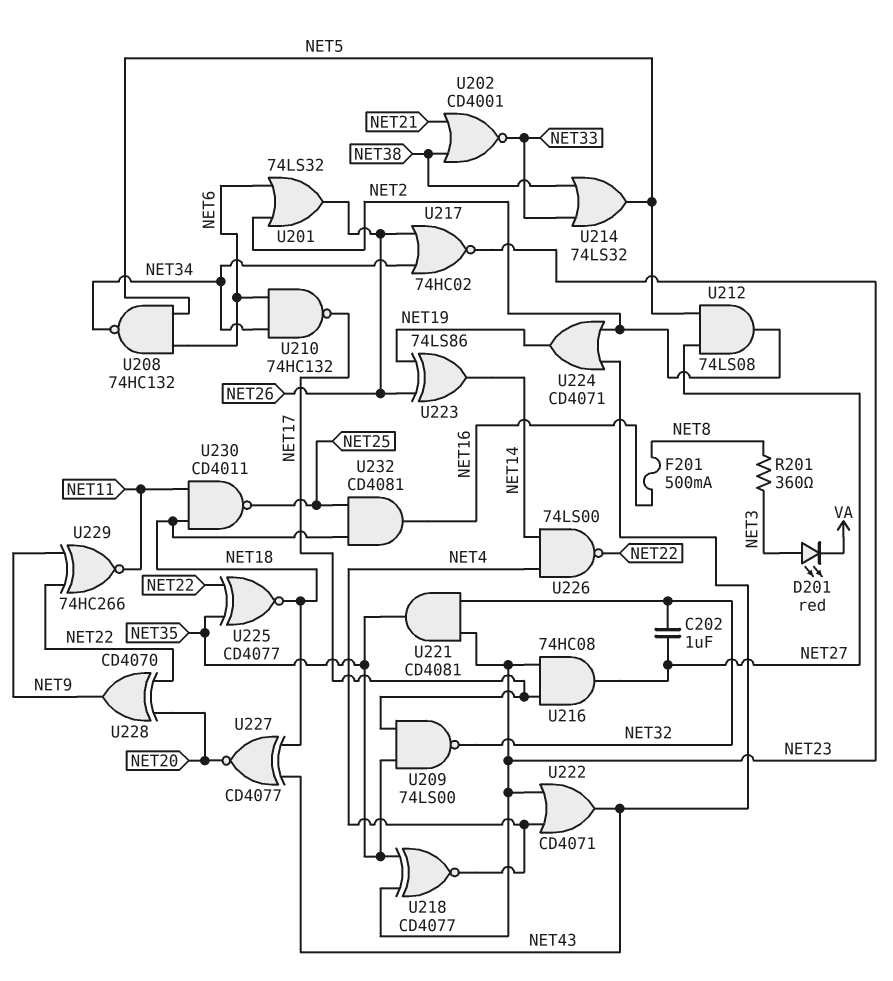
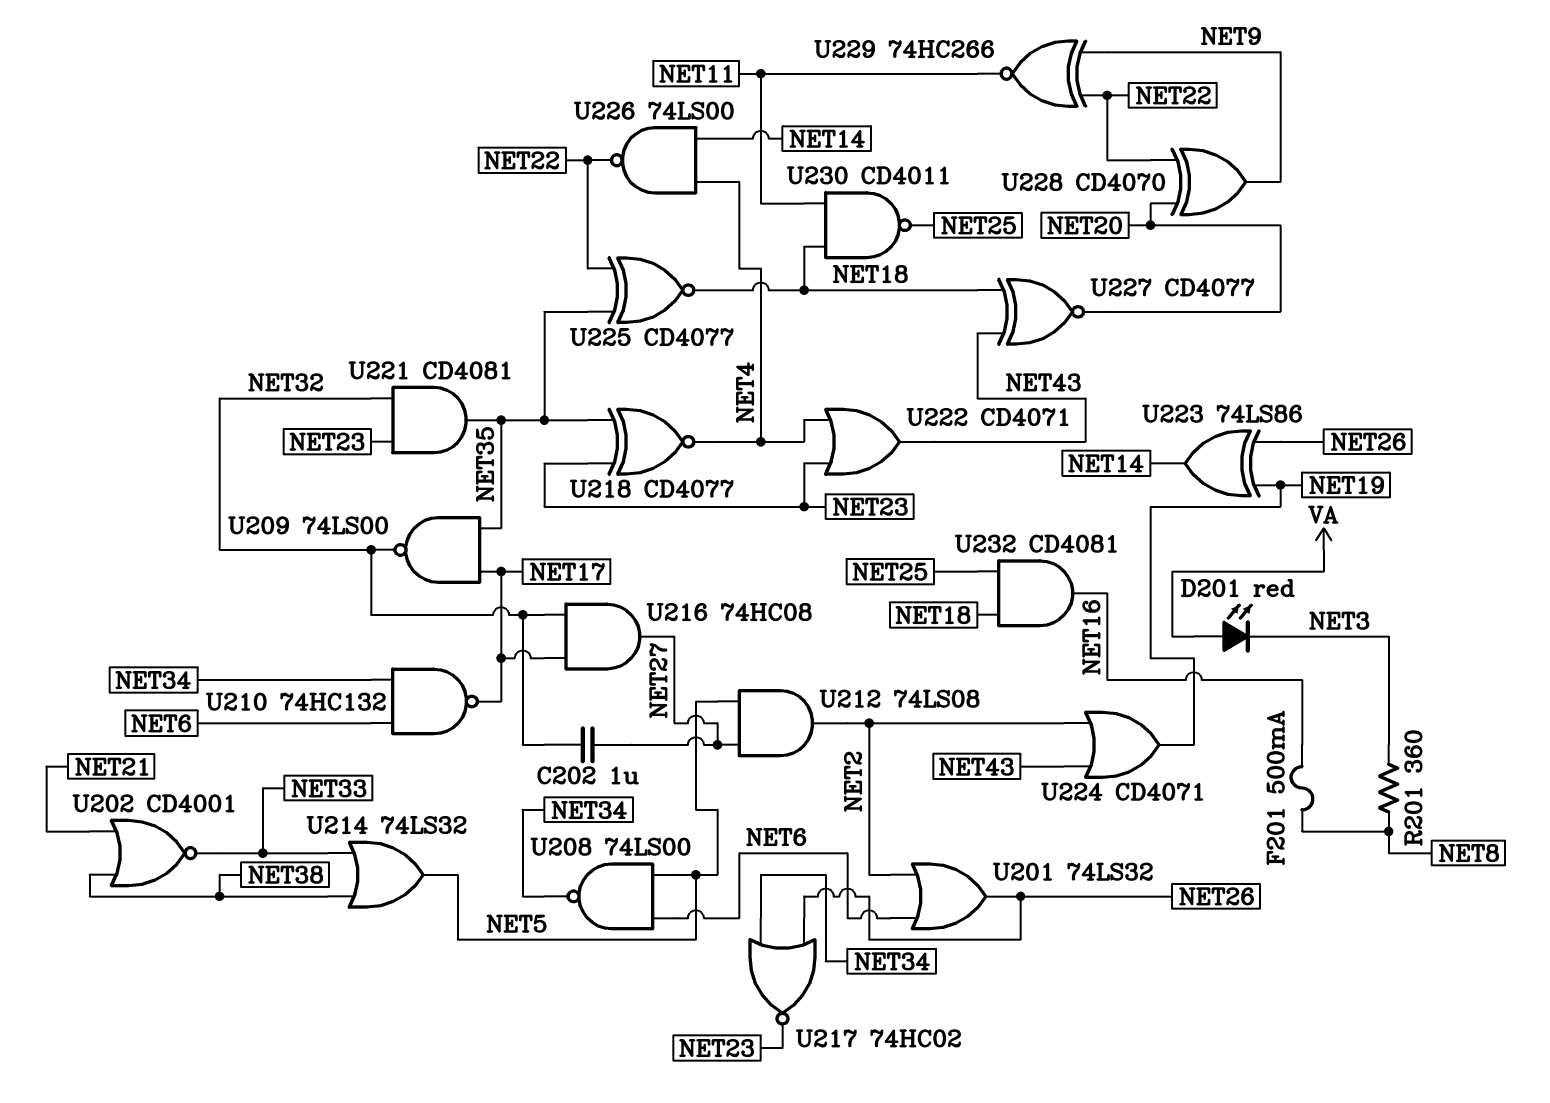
D201: LED red (A NET3, K VA) -> LED red (A VA, K NET3)
U208: NAND 74HC132 (in NET5, in NET6, out NET34) -> NAND 74LS00 (in NET5, in NET6, out NET34)
U216: AND 74HC08 (in NET17, in NET23, out NET27) -> AND 74HC08 (in NET17, in NET32, out NET27)

